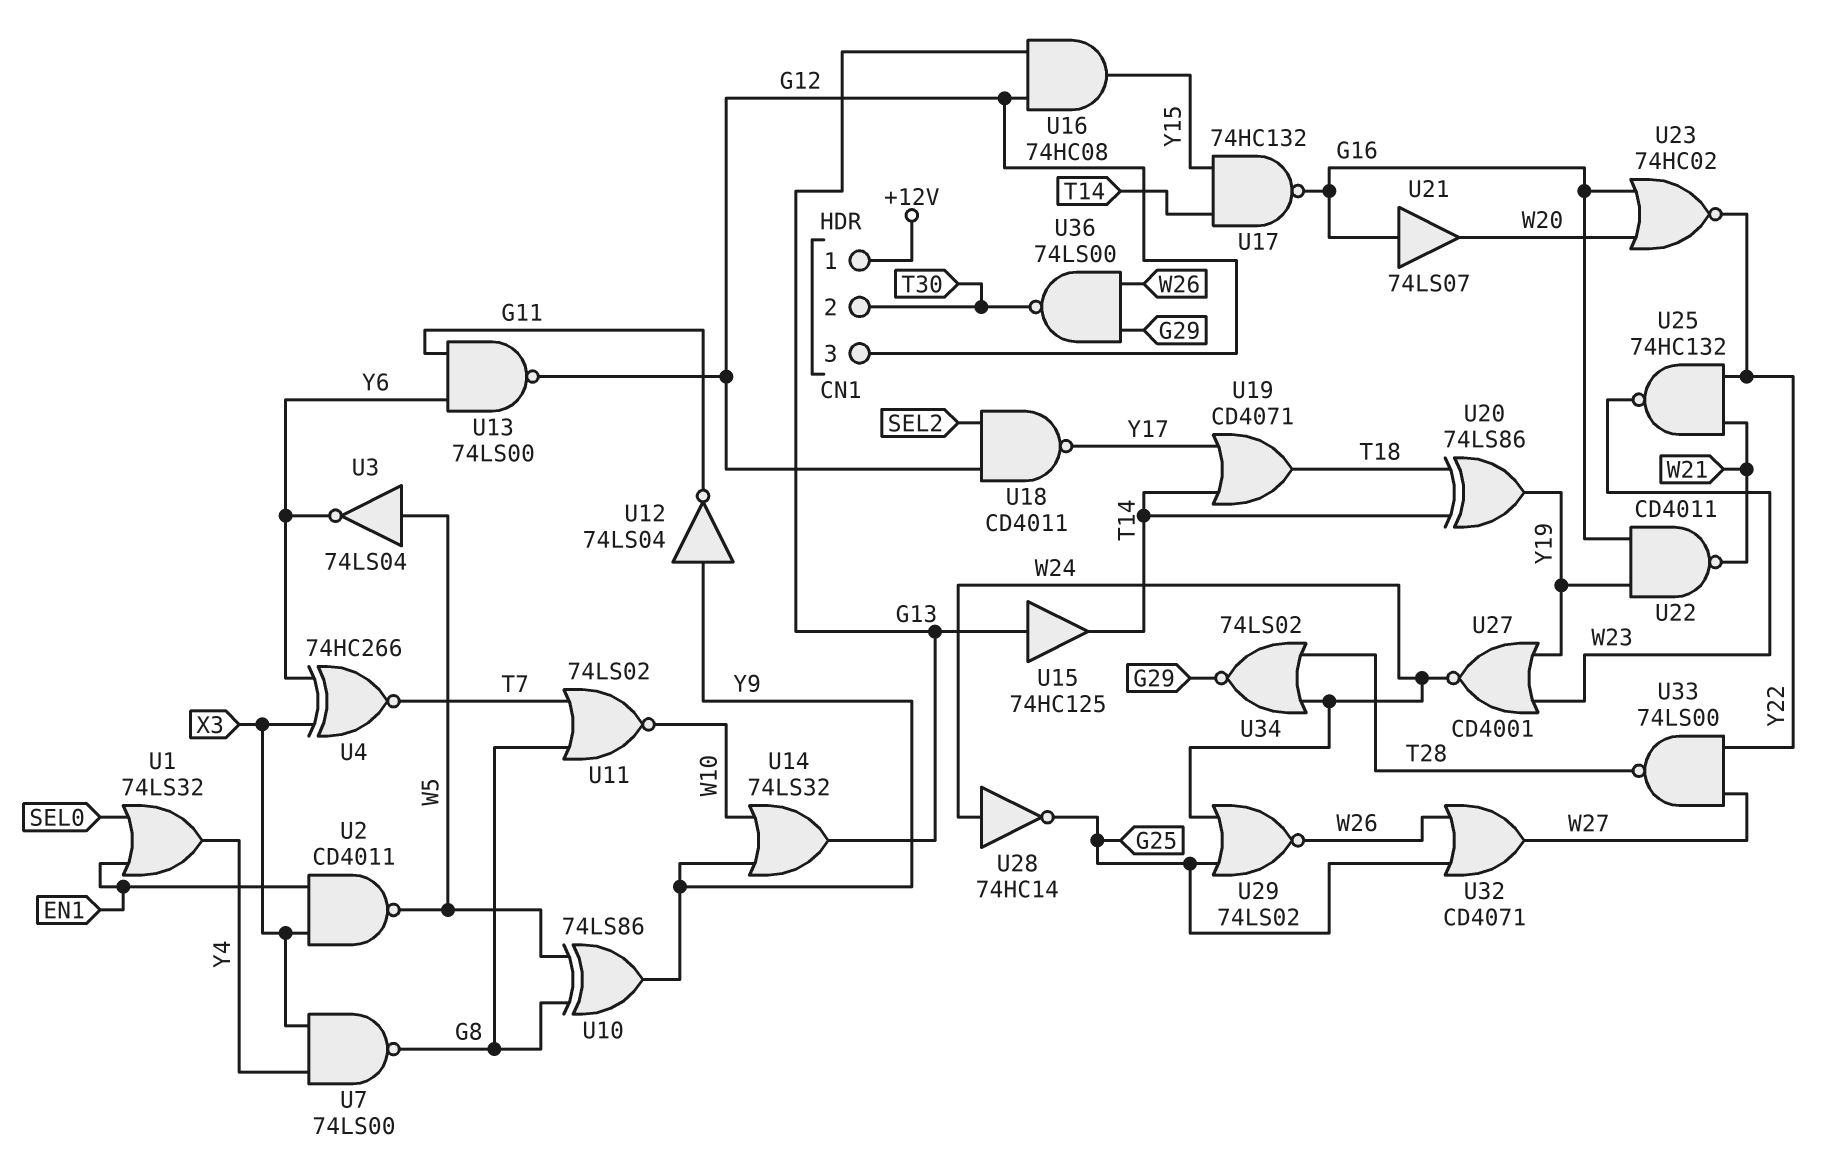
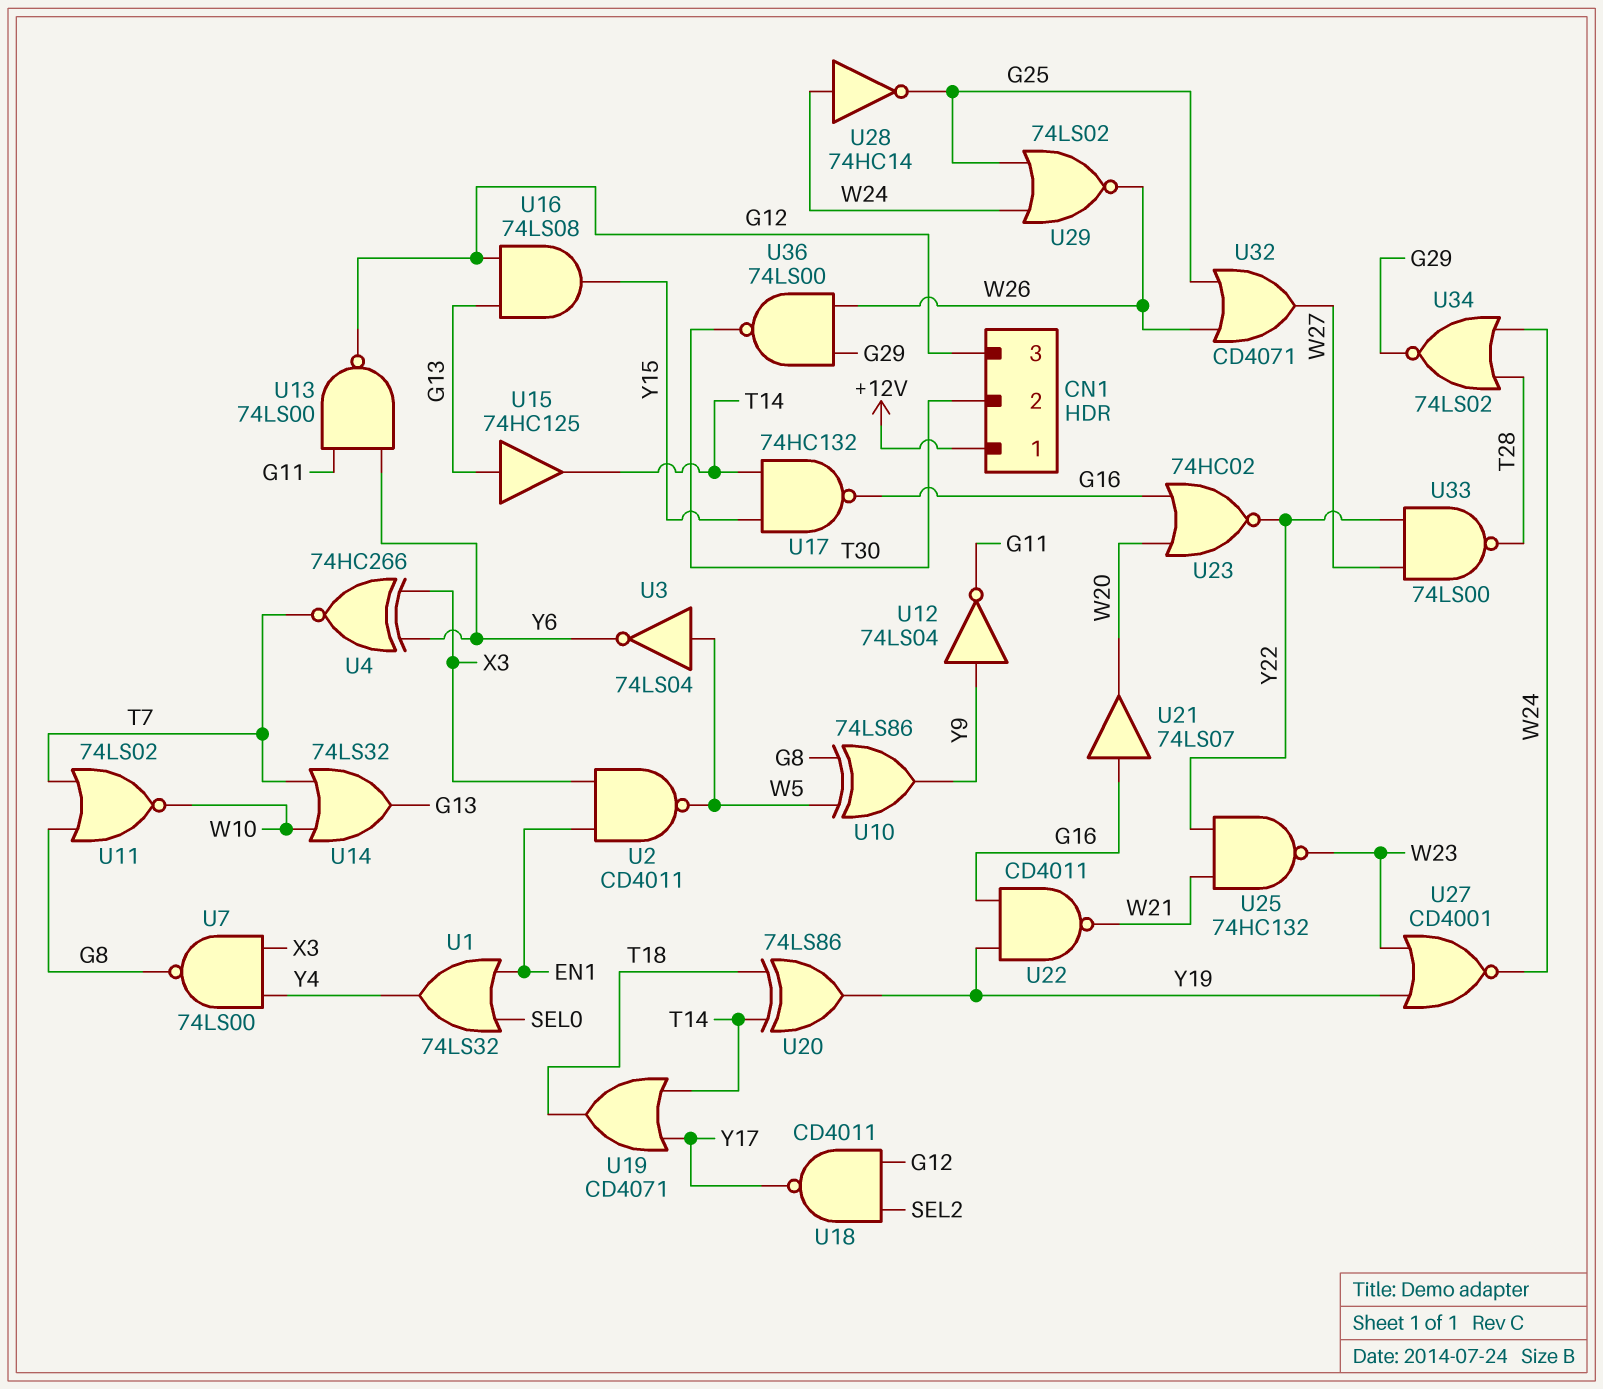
U14: OR 74LS32 (in W10, in Y9, out G13) -> OR 74LS32 (in T7, in W10, out G13)
U16: AND 74HC08 (in G12, in G13, out Y15) -> AND 74LS08 (in G12, in G13, out Y15)

